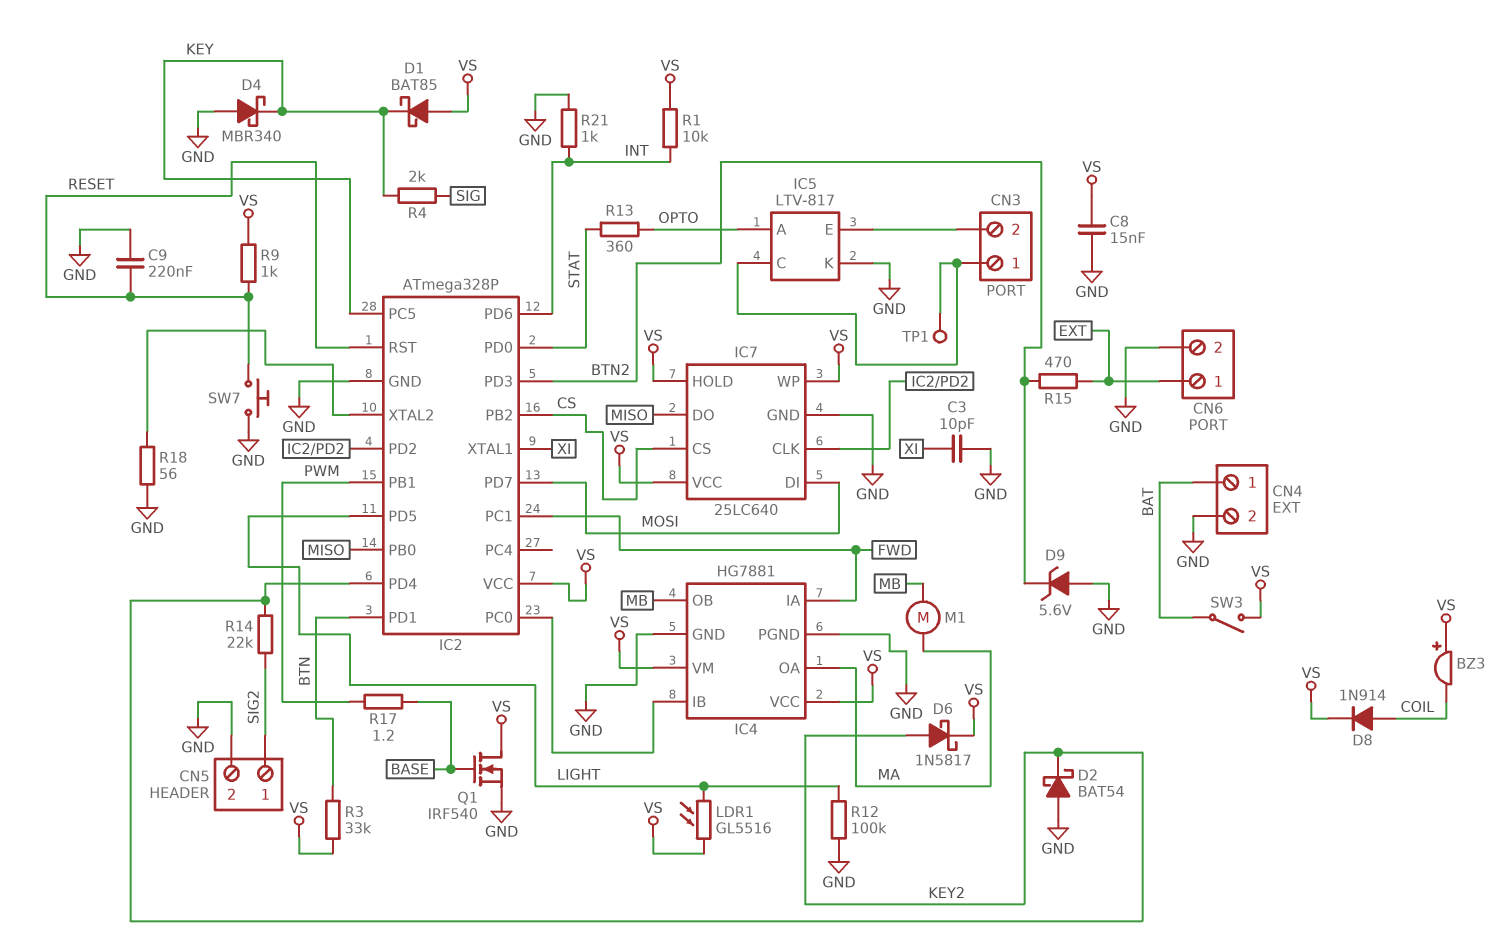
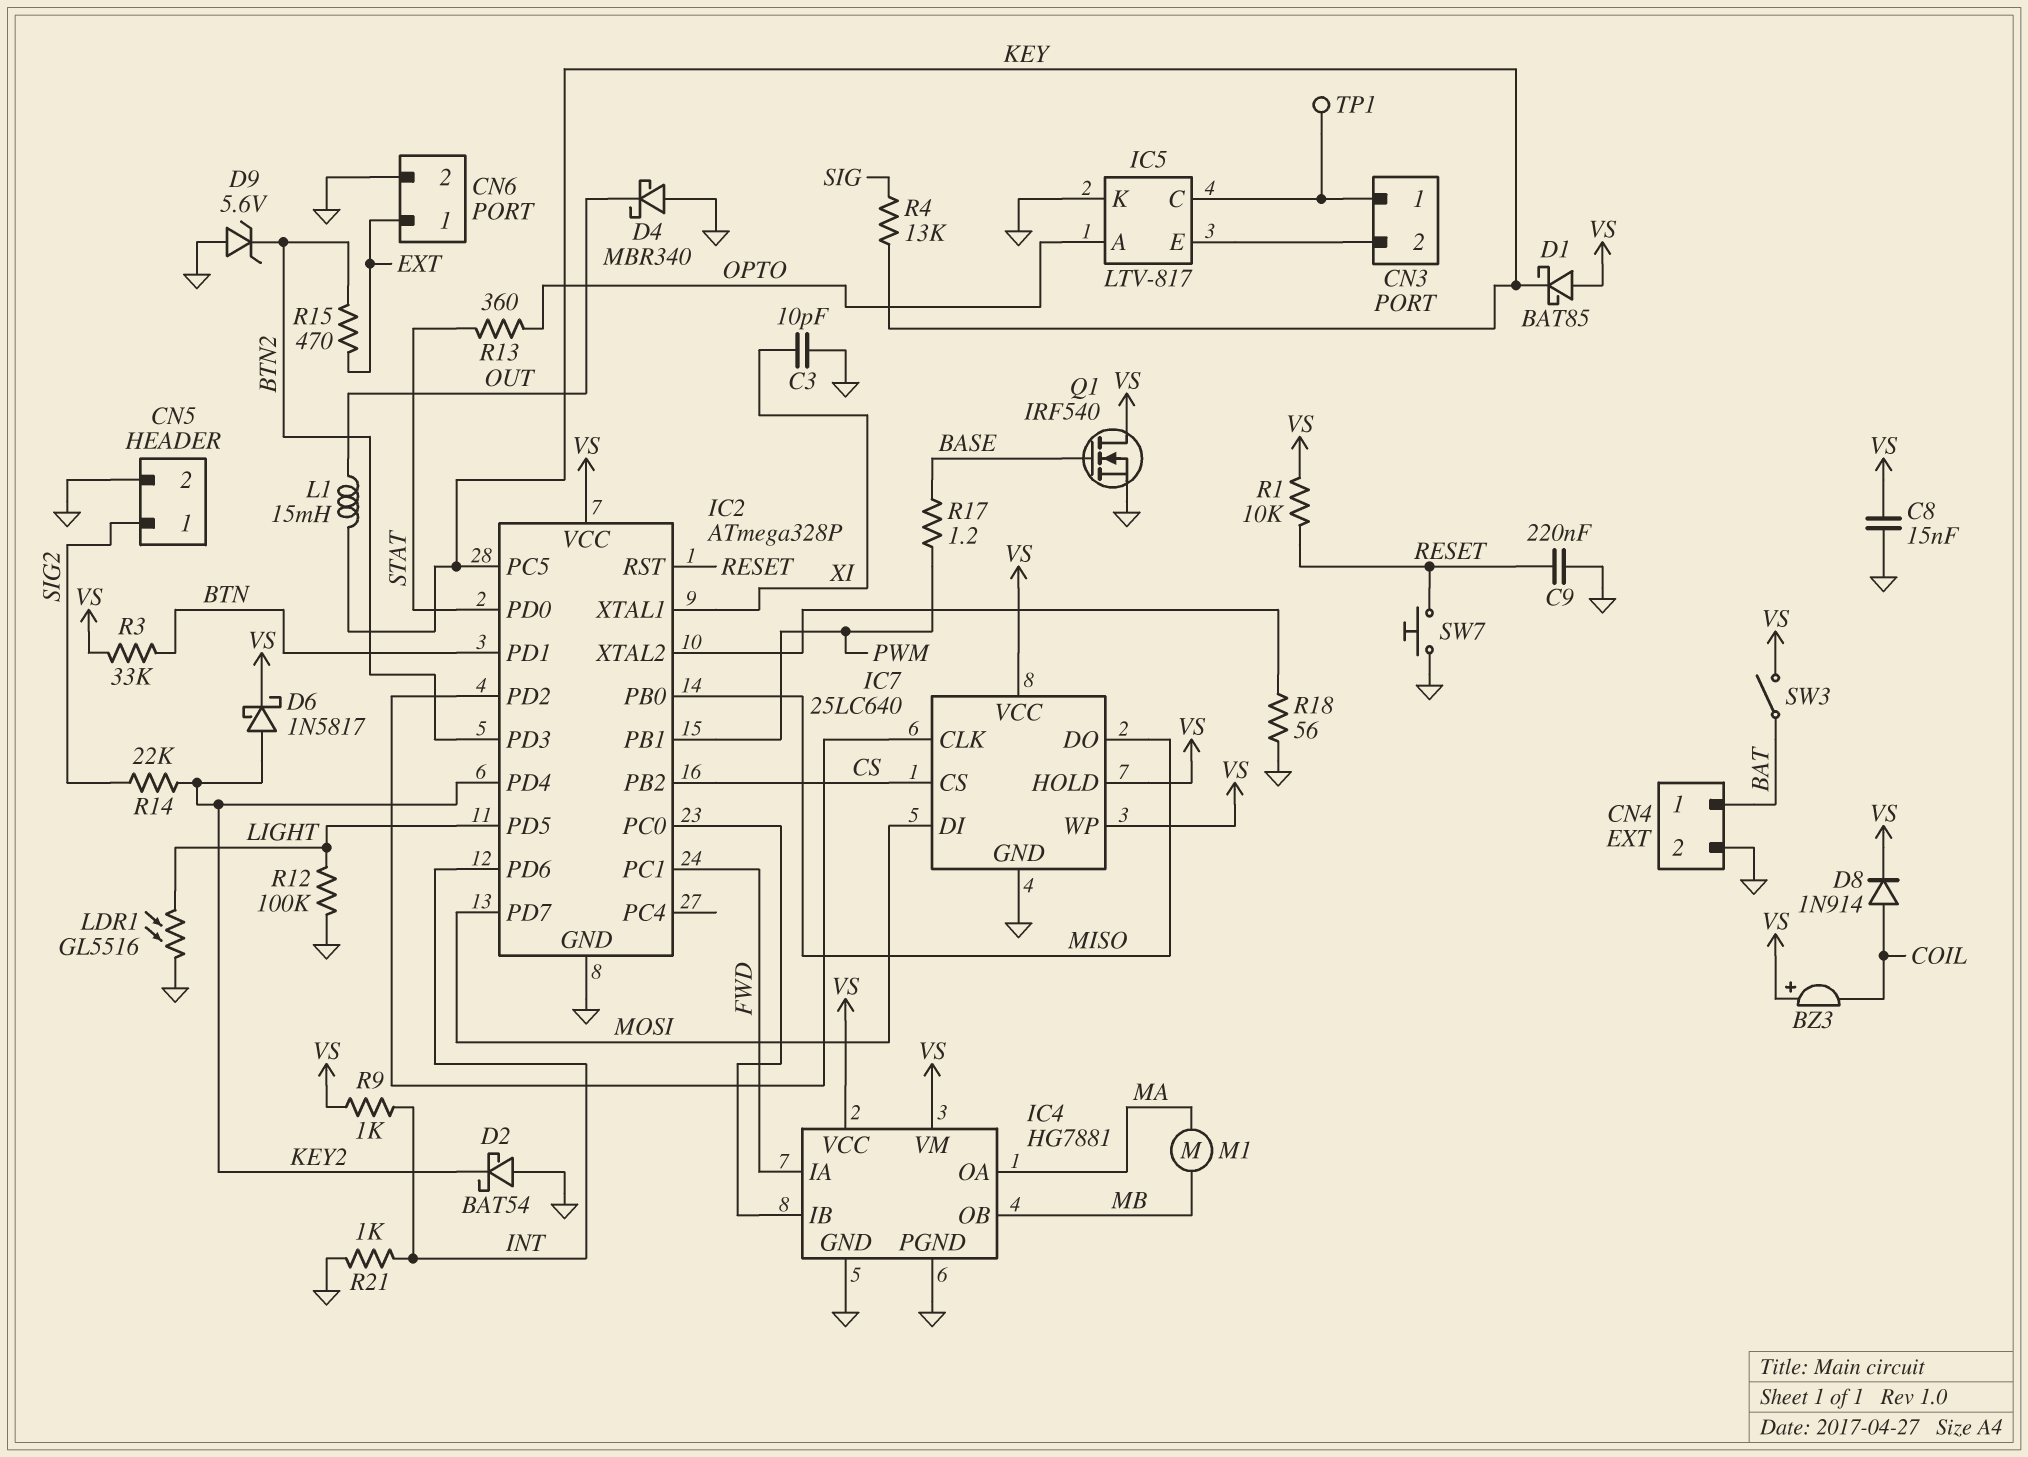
D4: schottky MBR340 (A GND, K KEY) -> schottky MBR340 (A GND, K OUT)
L1: none -> 15mH (KEY, OUT)
LDR1: GL5516 (LIGHT, VS) -> GL5516 (GND, LIGHT)
R1: 10k (INT, VS) -> 10k (RESET, VS)
R4: 2k (KEY, SIG) -> 13k (KEY, SIG)
R9: 1k (RESET, VS) -> 1k (INT, VS)

